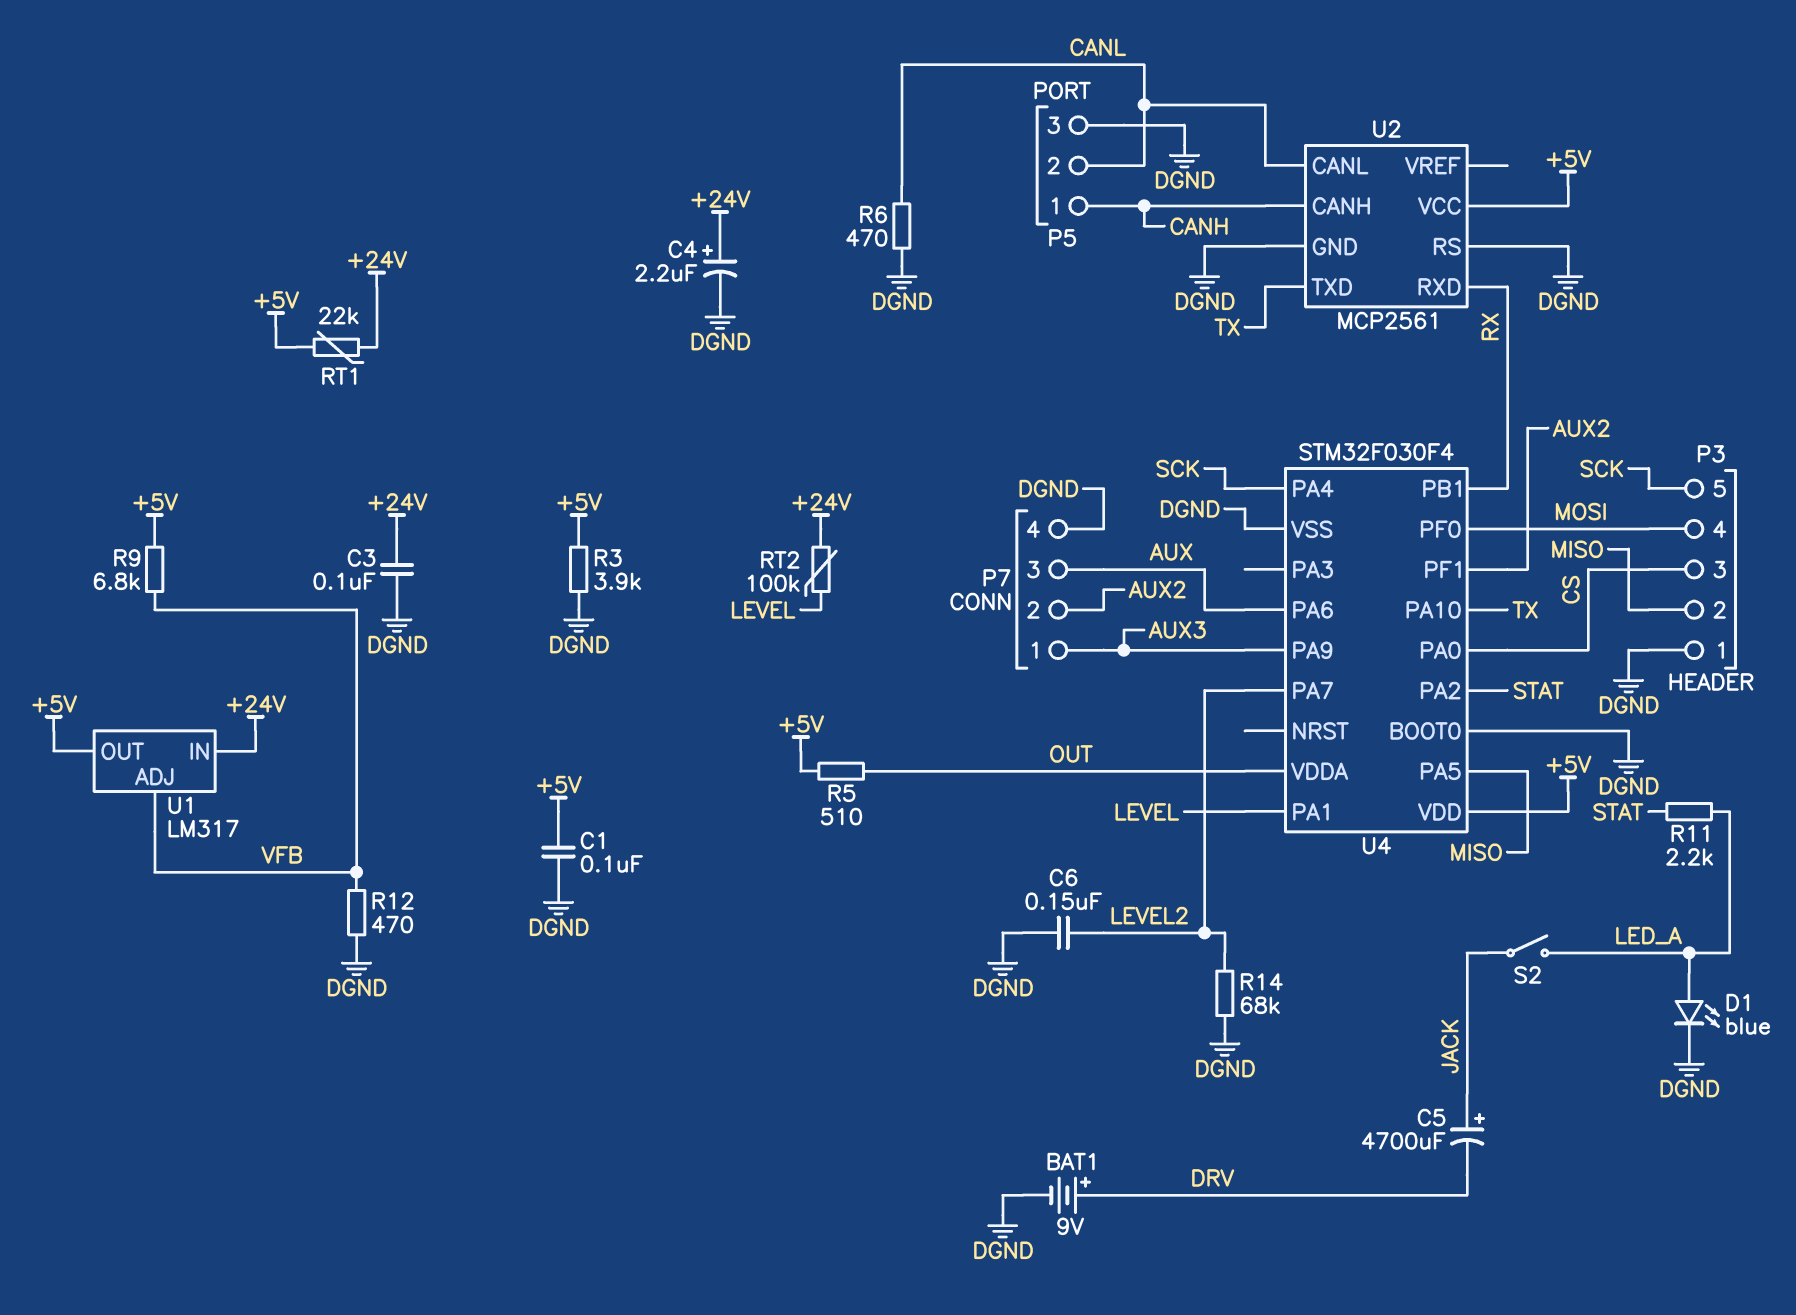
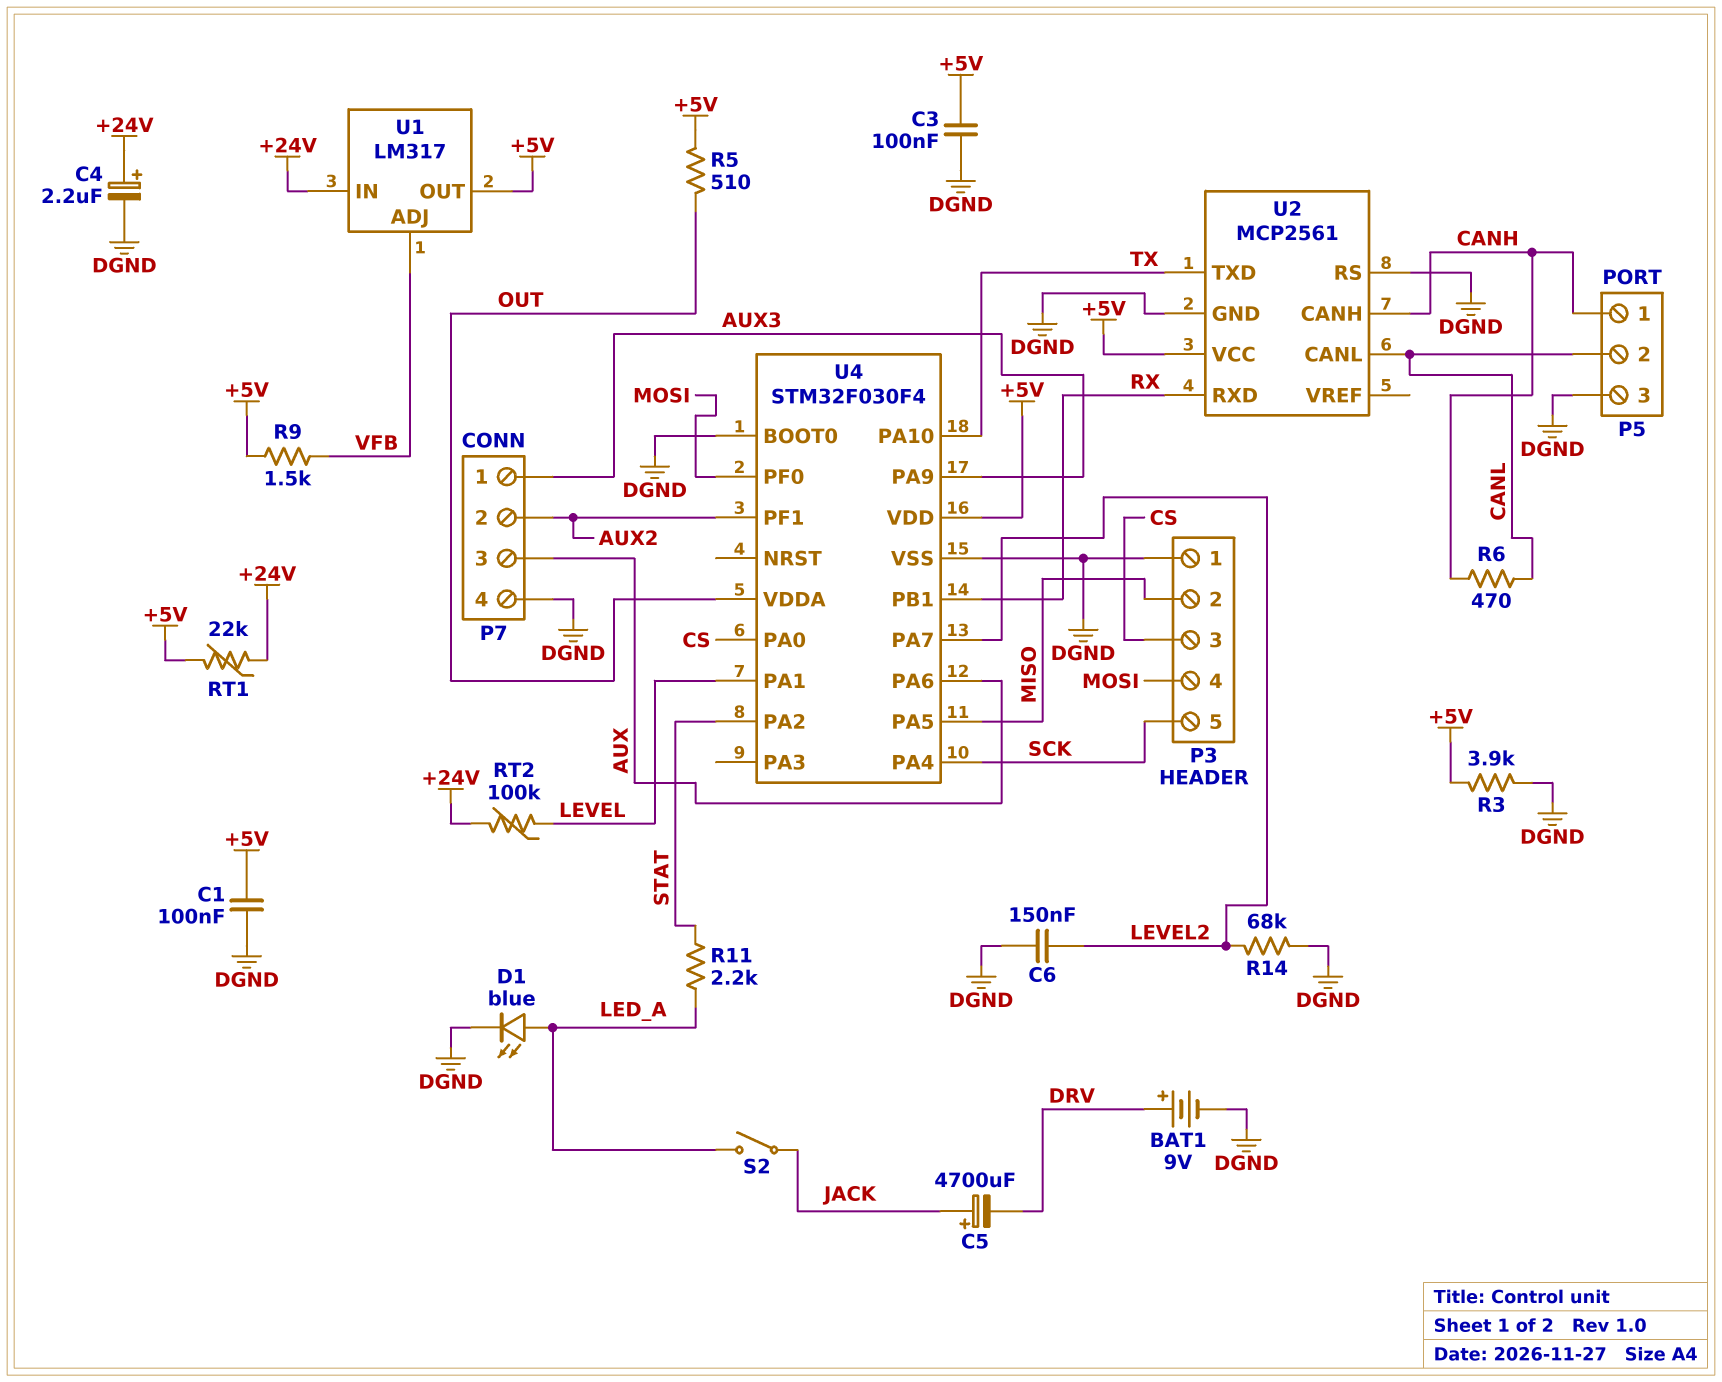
C3: 100nF (+24V, DGND) -> 100nF (+5V, DGND)
R6: 470 (CANL, DGND) -> 470 (CANH, CANL)
R9: 6.8k (+5V, VFB) -> 1.5k (+5V, VFB)
R12: 470 (DGND, VFB) -> none

